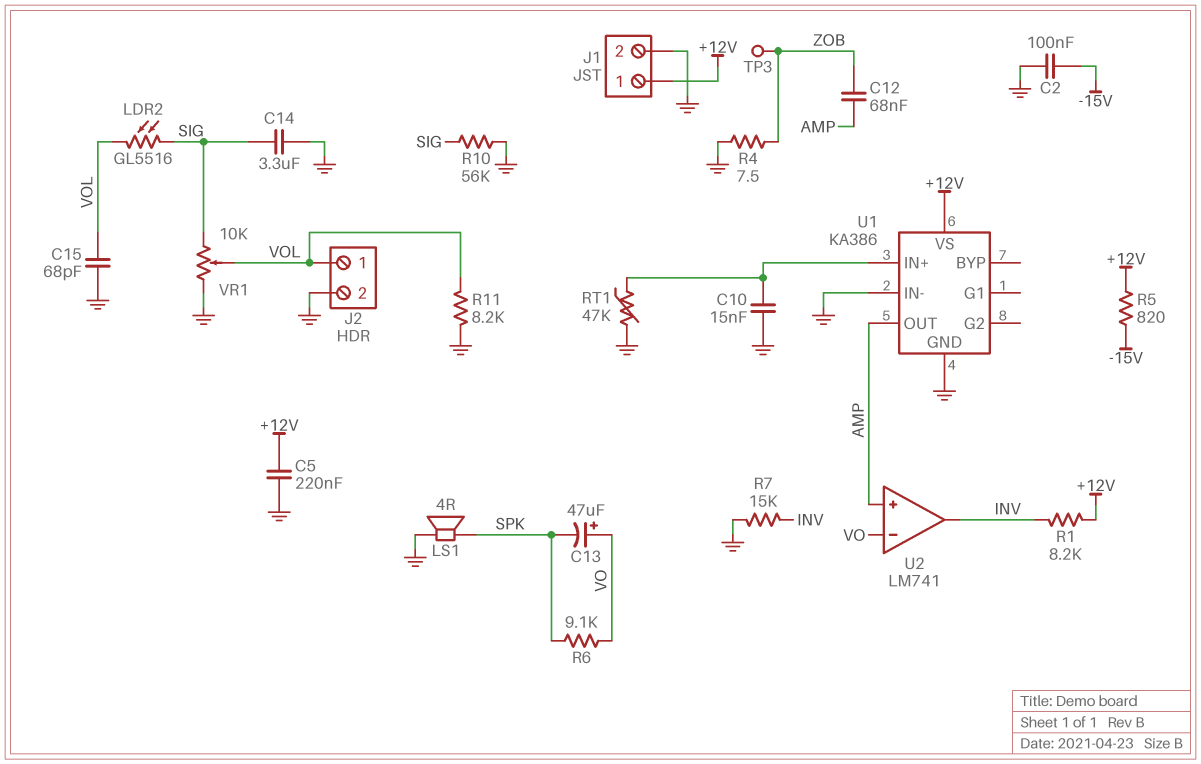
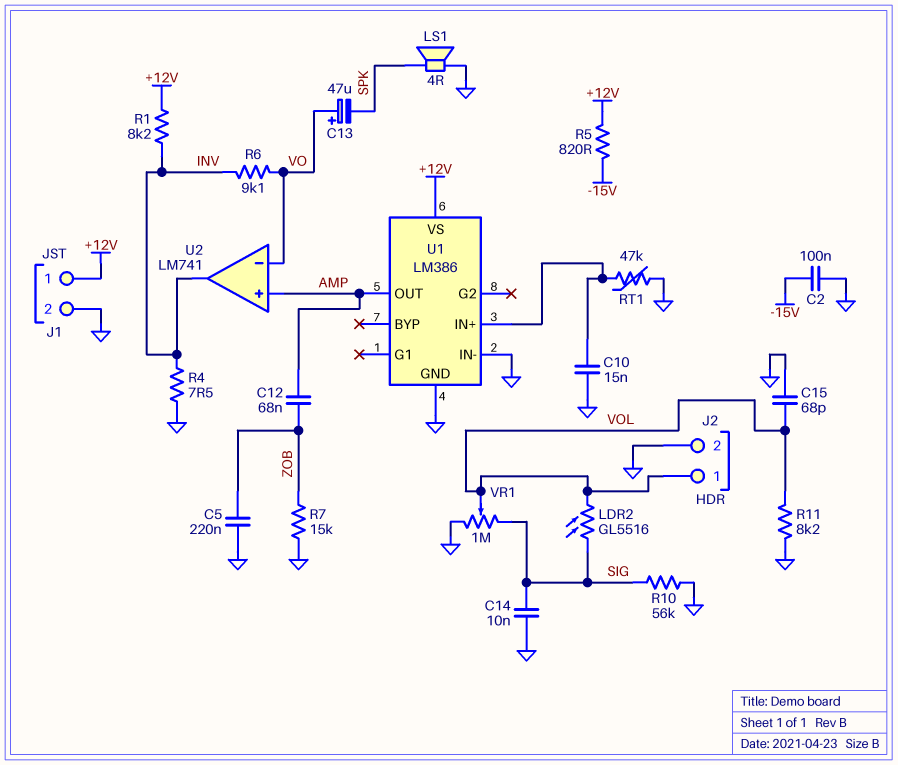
C5: 220nF (+12V, GND) -> 220nF (GND, ZOB)
C14: 3.3uF (GND, SIG) -> 10nF (GND, SIG)
R4: 7.5 (GND, ZOB) -> 7.5 (GND, INV)
R6: 9.1k (SPK, VO) -> 9.1k (INV, VO)
R7: 15k (GND, INV) -> 15k (GND, ZOB)
TP3: test point (ZOB) -> none
U1: KA386 -> LM386
VR1: 10k (GND, SIG, wiper VOL) -> 1M (GND, SIG, wiper VOL)

